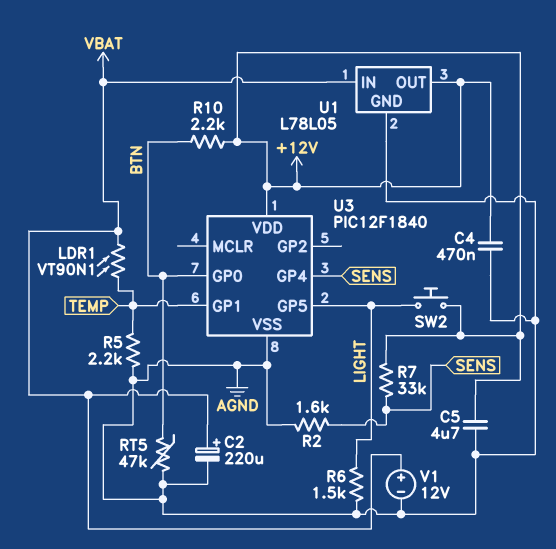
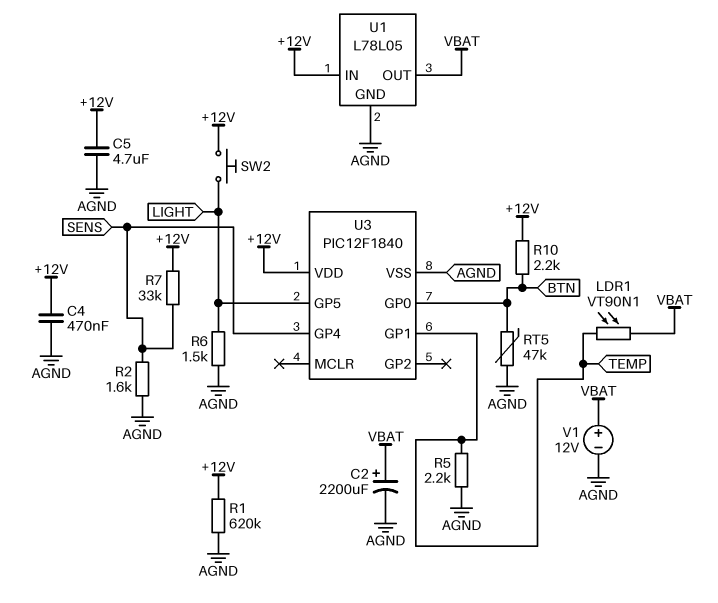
C2: 220uF (plus VBAT, minus AGND) -> 2200uF (plus VBAT, minus AGND)
R1: none -> 620k (+12V, AGND)
U1 pin IN: VBAT -> +12V
U1 pin OUT: +12V -> VBAT

